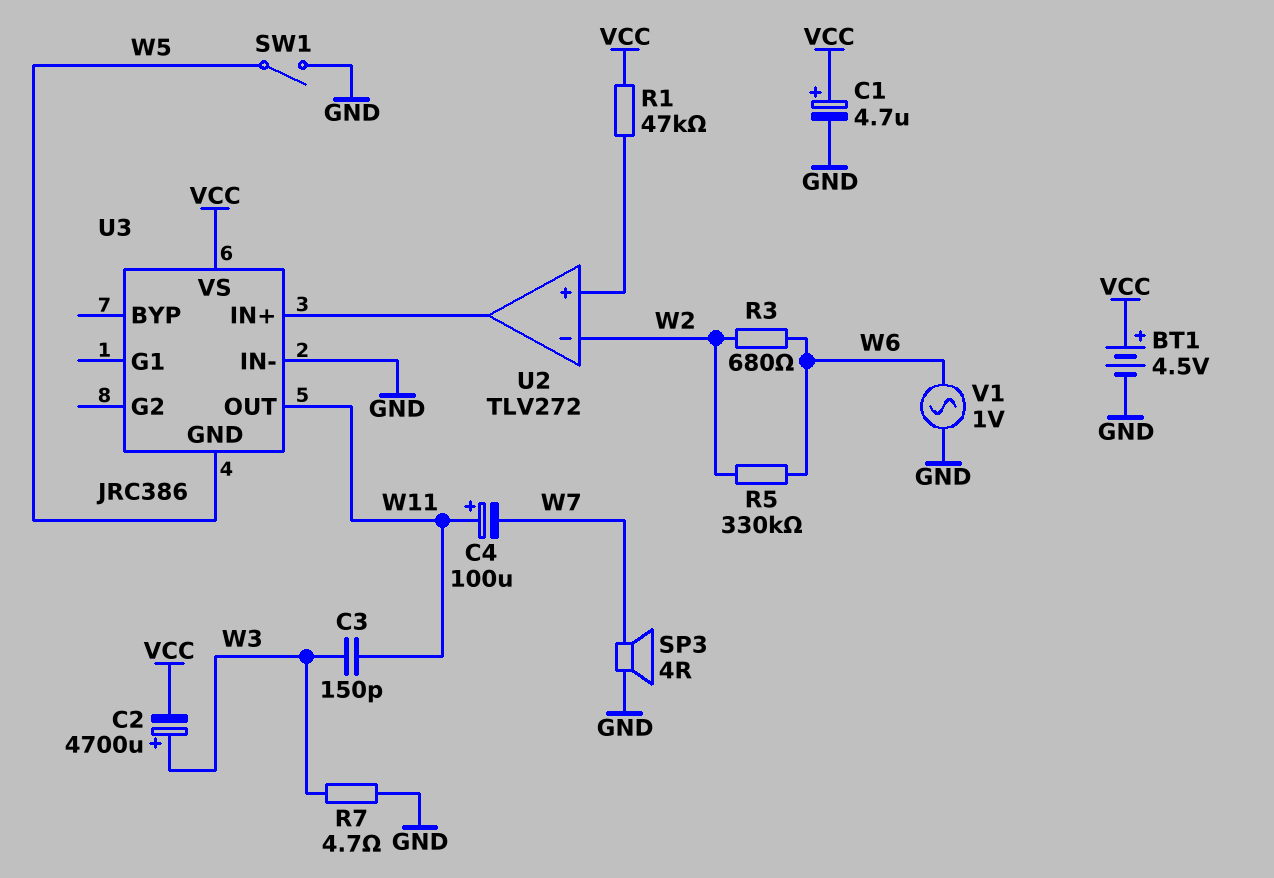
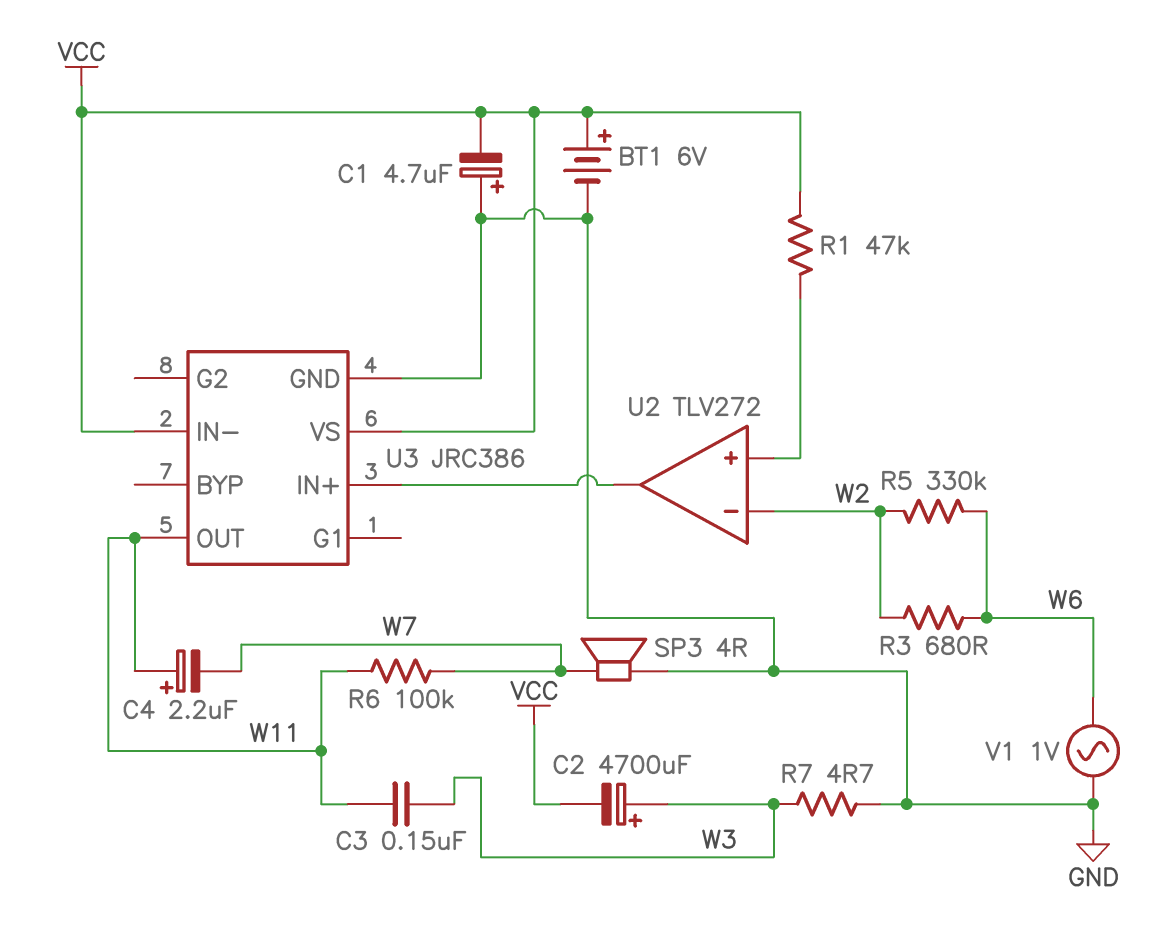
BT1: 4.5V (plus VCC, minus GND) -> 6V (plus VCC, minus GND)
C1: 4.7uF (plus VCC, minus GND) -> 4.7uF (plus GND, minus VCC)
C3: 150pF (W3, W11) -> 150nF (W3, W11)
C4: 100uF (plus W11, minus W7) -> 2.2uF (plus W11, minus W7)
R6: none -> 100k (W7, W11)
SW1: switch (GND, W5) -> none
U3 pin GND: W5 -> GND
U3 pin IN-: GND -> VCC

